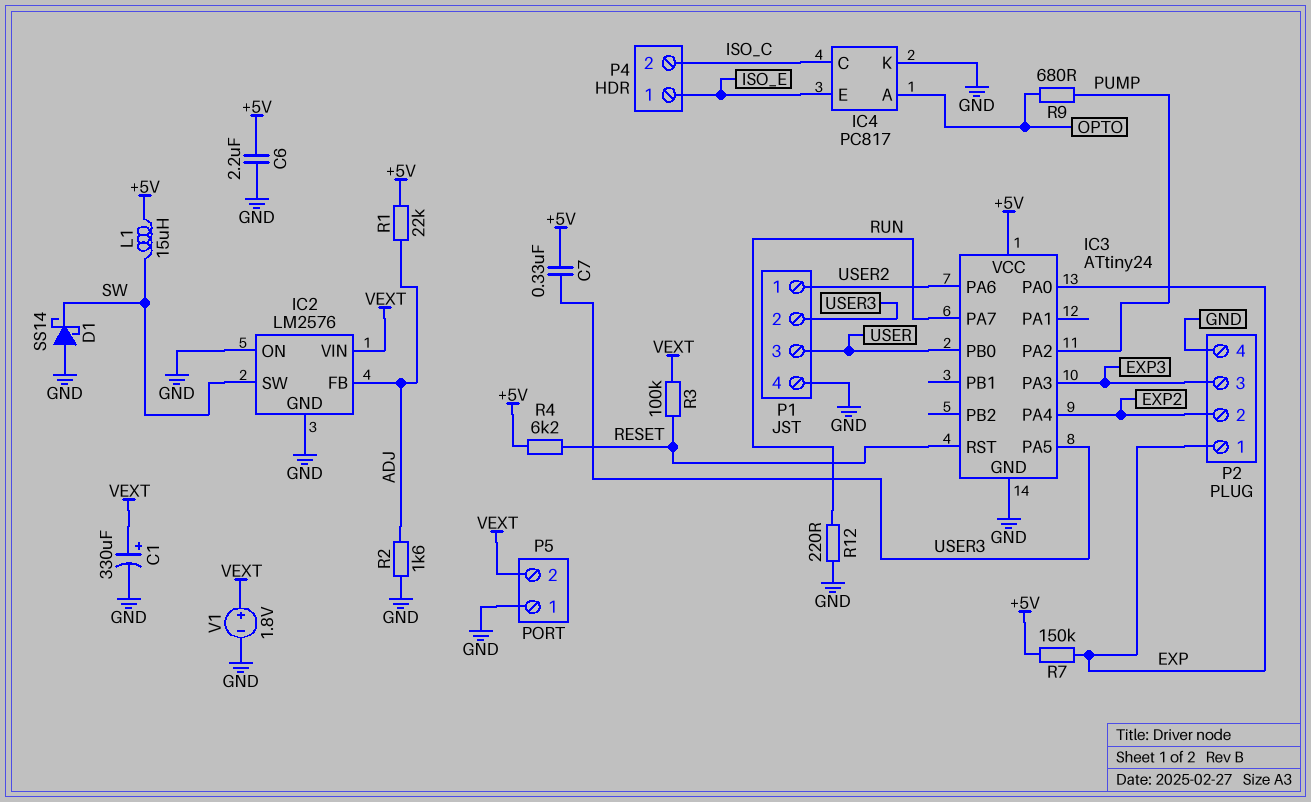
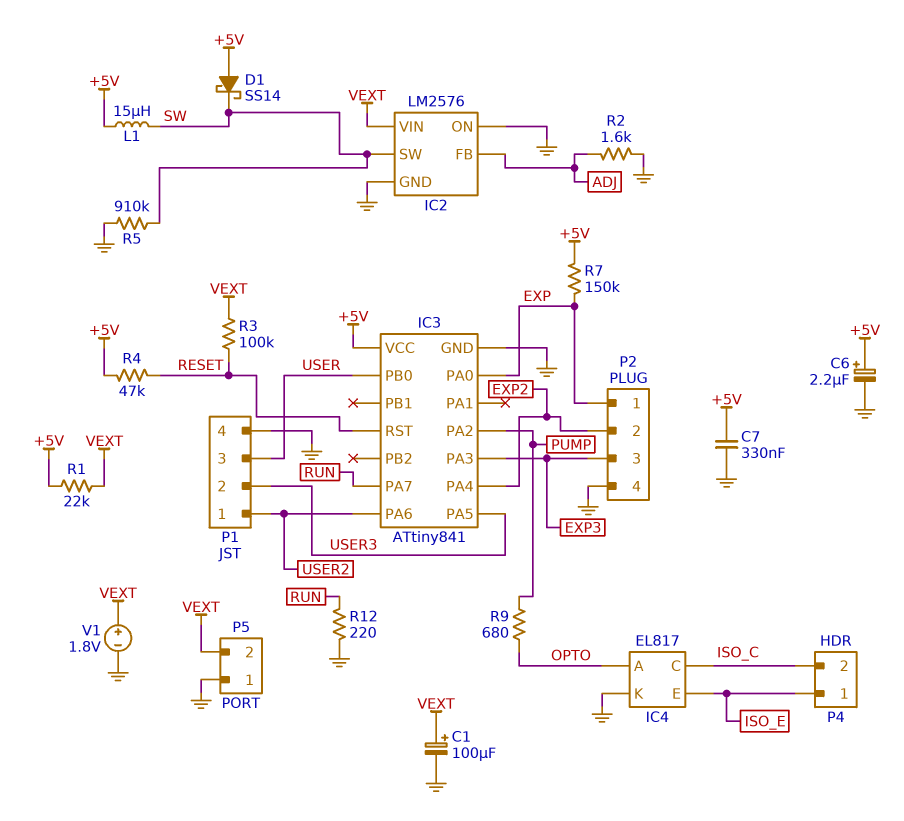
C1: 330uF (plus VEXT, minus GND) -> 100uF (plus VEXT, minus GND)
C6: 2.2uF (+5V, GND) -> 2.2uF (plus +5V, minus GND)
C7: 330nF (+5V, USER3) -> 330nF (+5V, GND)
D1: schottky SS14 (A GND, K SW) -> schottky SS14 (A +5V, K SW)
IC3: ATtiny24 -> ATtiny841
IC4: PC817 -> EL817
R1: 22k (+5V, ADJ) -> 22k (+5V, VEXT)
R4: 6.2k (+5V, RESET) -> 47k (+5V, RESET)
R5: none -> 910k (GND, SW)

